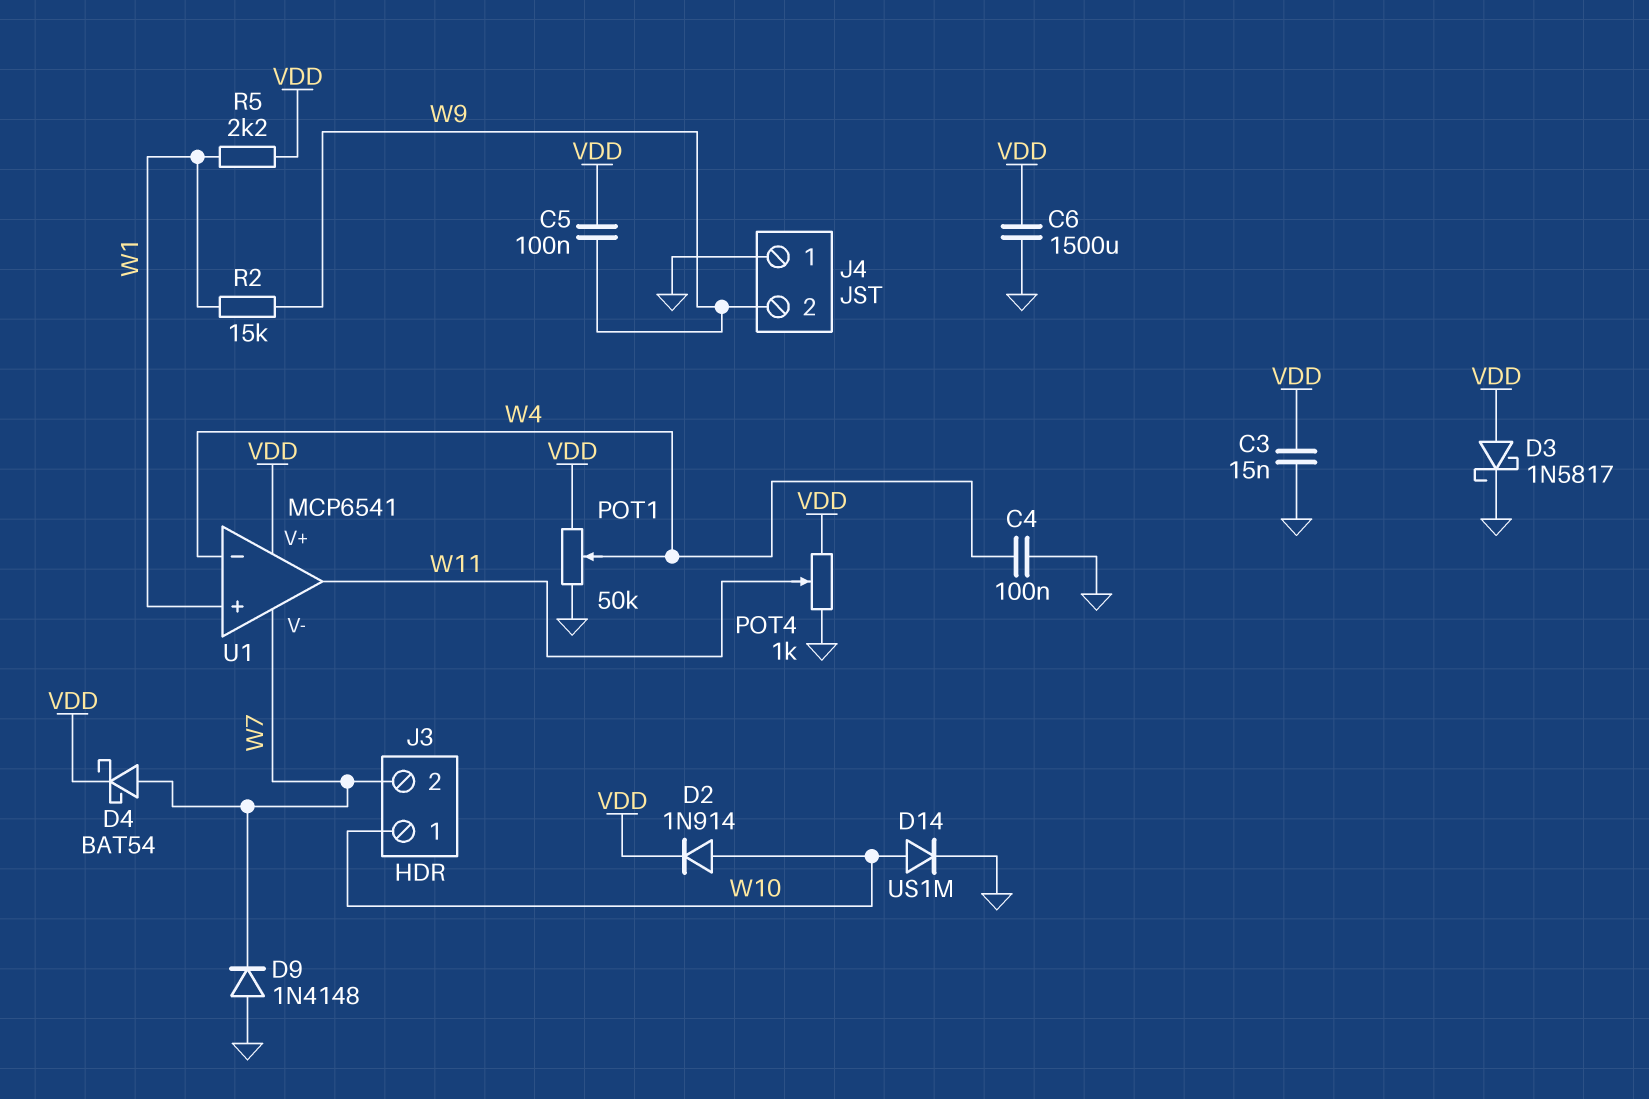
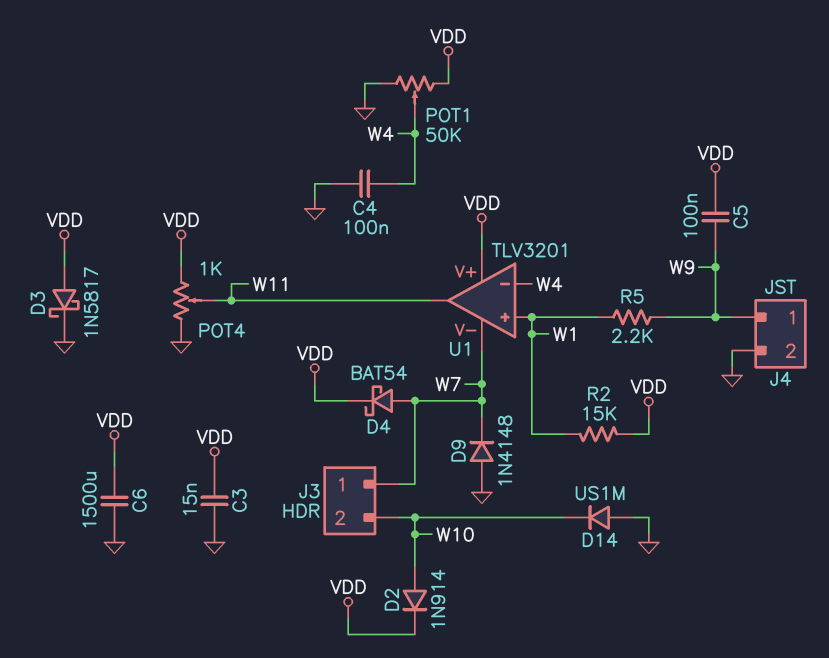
D14: diode US1M (A W10, K GND) -> diode US1M (A GND, K W10)
J3 pin 1: W10 -> W7
J3 pin 2: W7 -> W10
J4 pin 1: GND -> W9
J4 pin 2: W9 -> GND
R2: 15k (W1, W9) -> 15k (VDD, W1)
R5: 2.2k (VDD, W1) -> 2.2k (W1, W9)
U1: MCP6541 -> TLV3201

